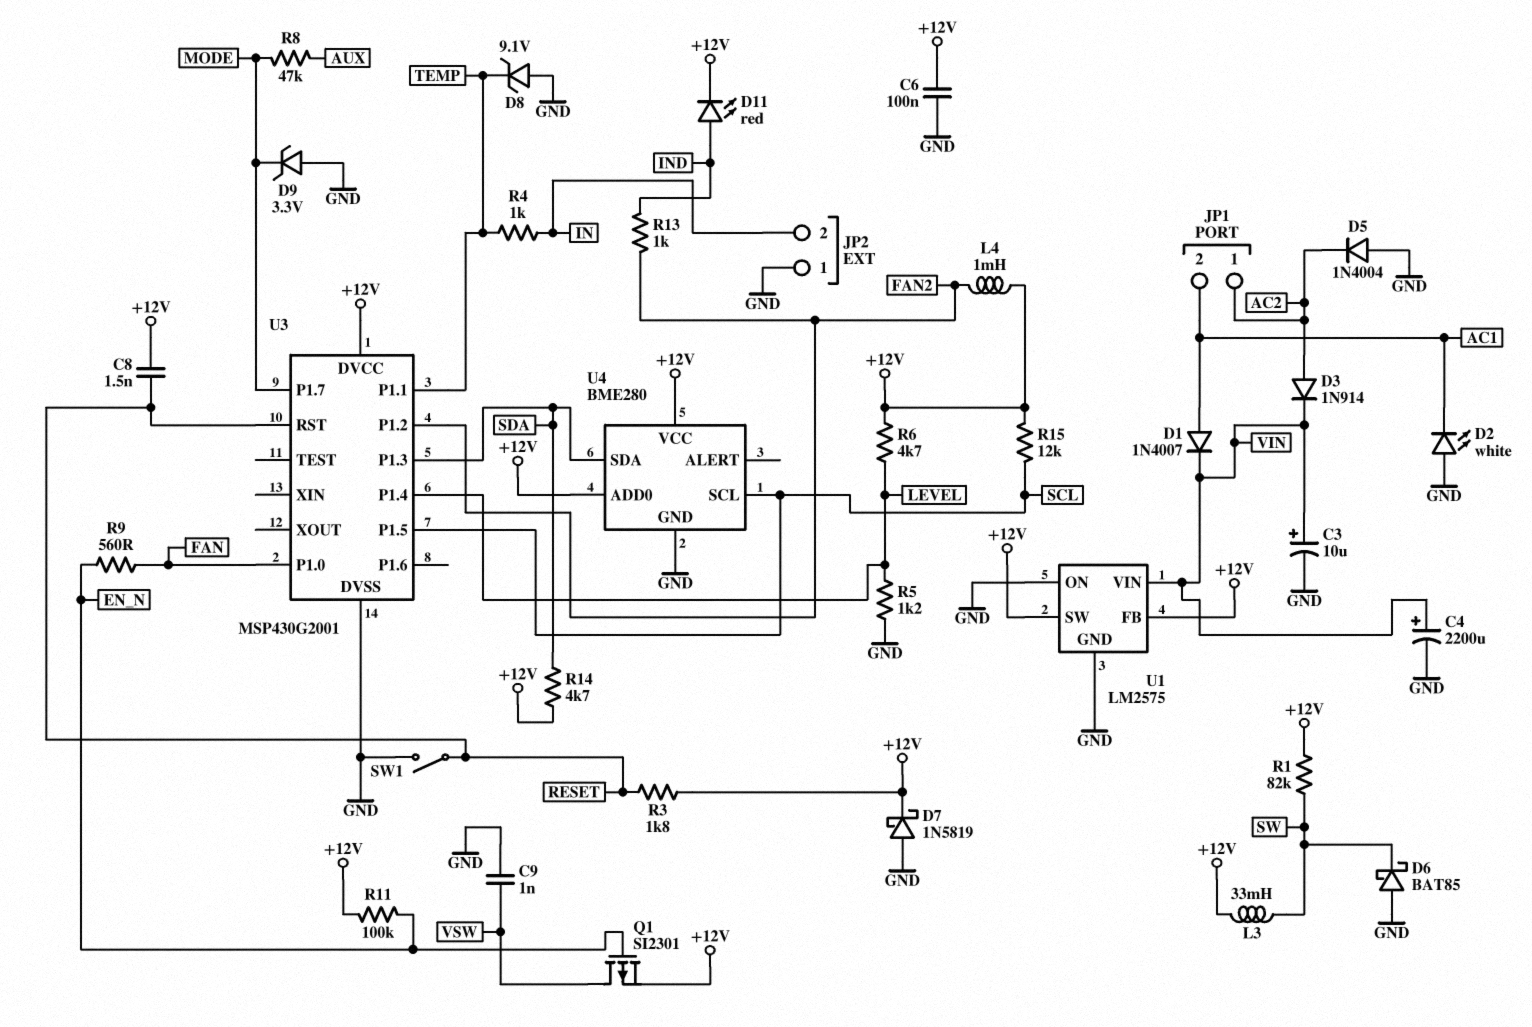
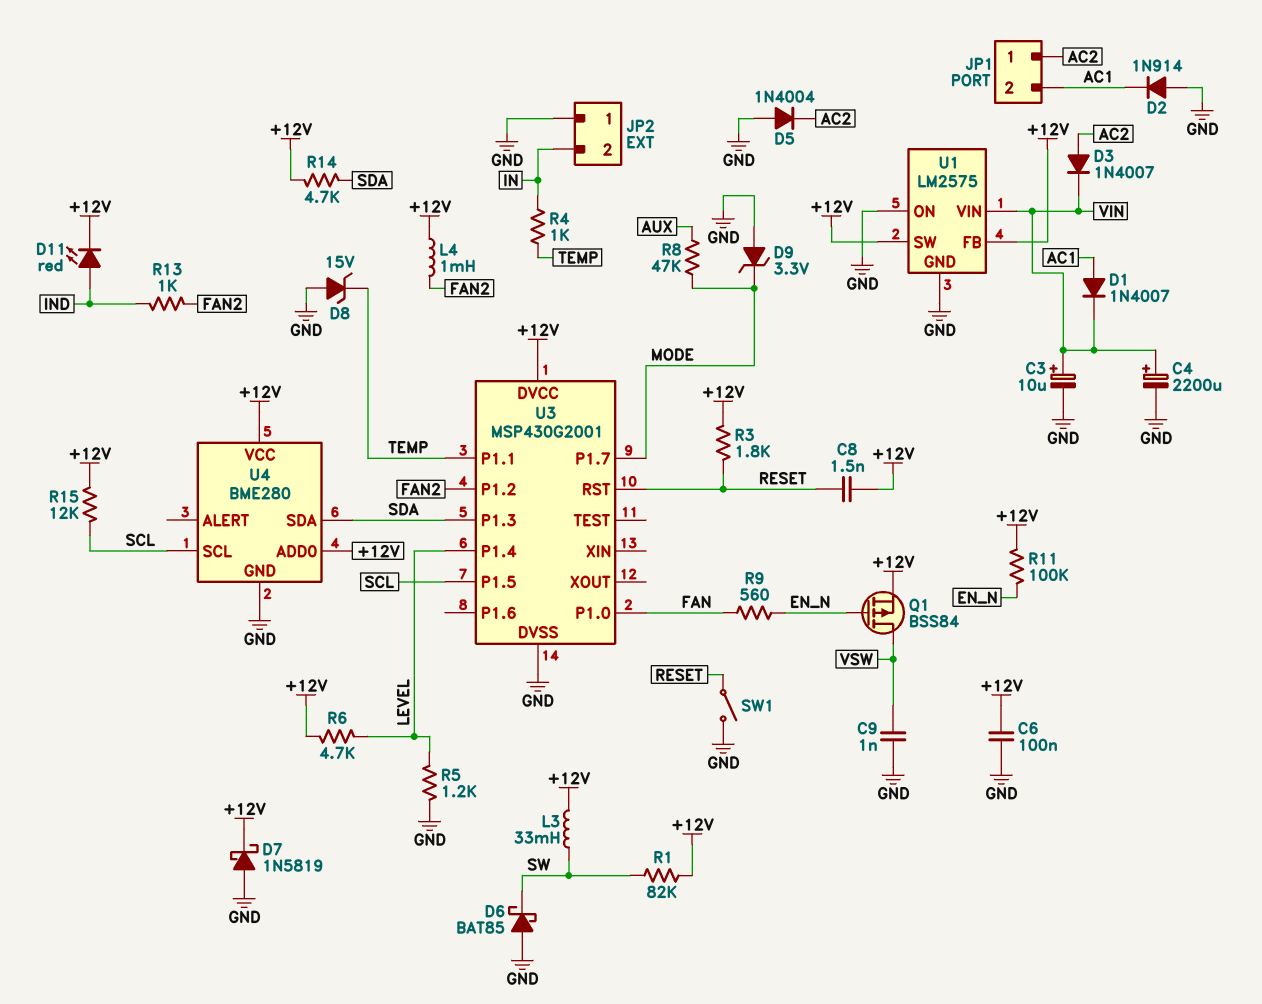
D2: LED white (A GND, K AC1) -> diode 1N914 (A GND, K AC1)
D3: diode 1N914 (A AC2, K VIN) -> diode 1N4007 (A AC2, K VIN)
D8: zener 9.1V (A GND, K TEMP) -> zener 15V (A GND, K TEMP)
Q1: PMOS SI2301 (G EN_N, D VSW, S +12V) -> PMOS BSS84 (G EN_N, D VSW, S +12V)

